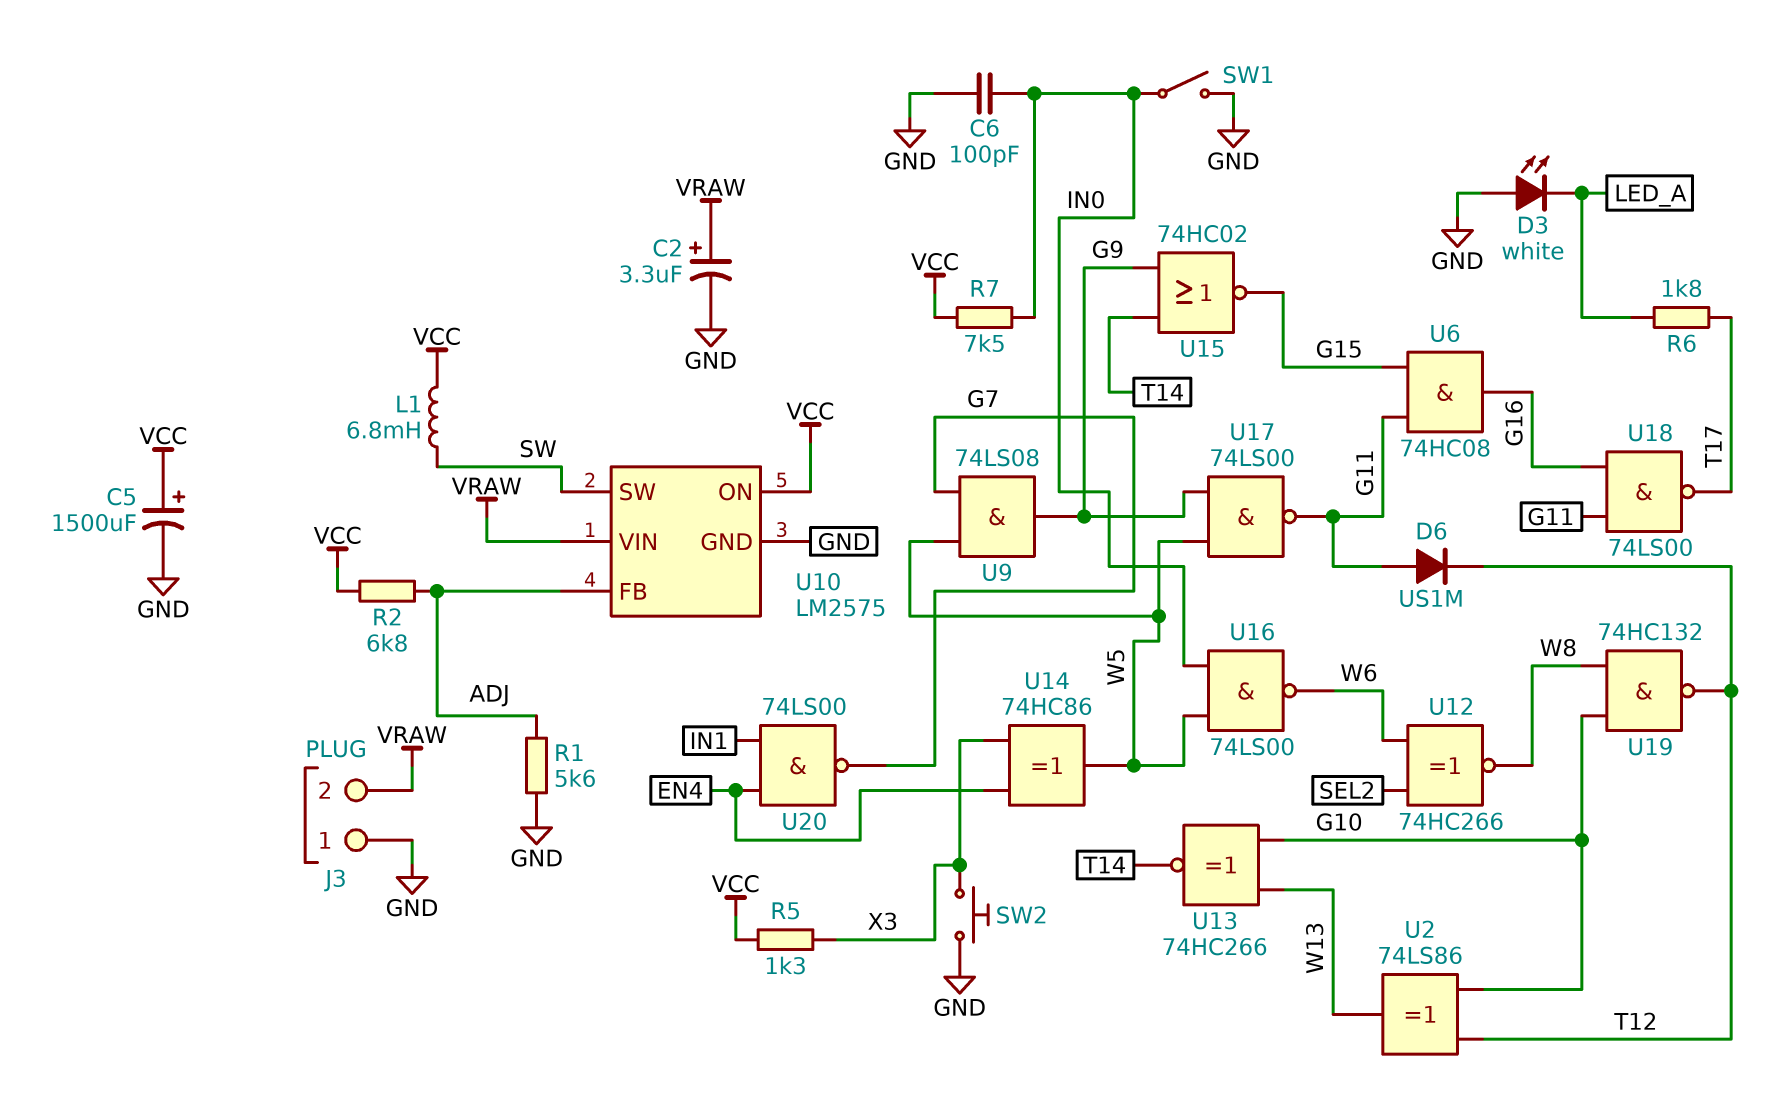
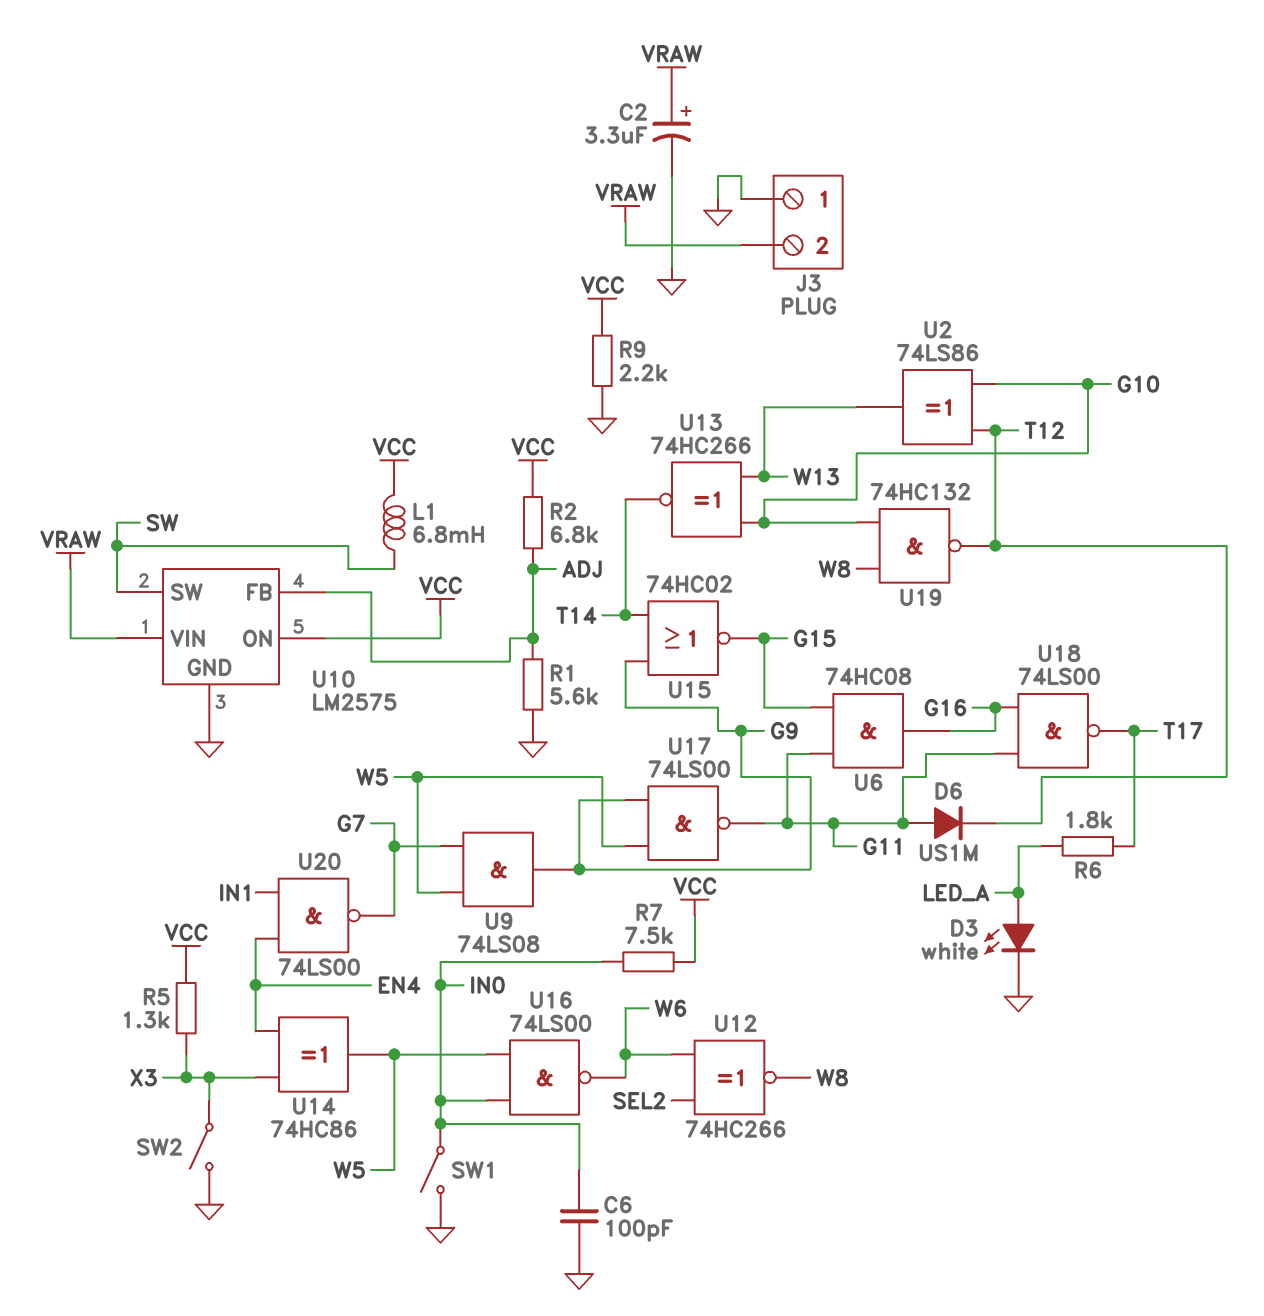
C5: 1500uF (plus VCC, minus GND) -> none
D3: LED white (A GND, K LED_A) -> LED white (A LED_A, K GND)
R9: none -> 2.2k (GND, VCC)
SW2: button (GND, X3) -> switch (GND, X3)

